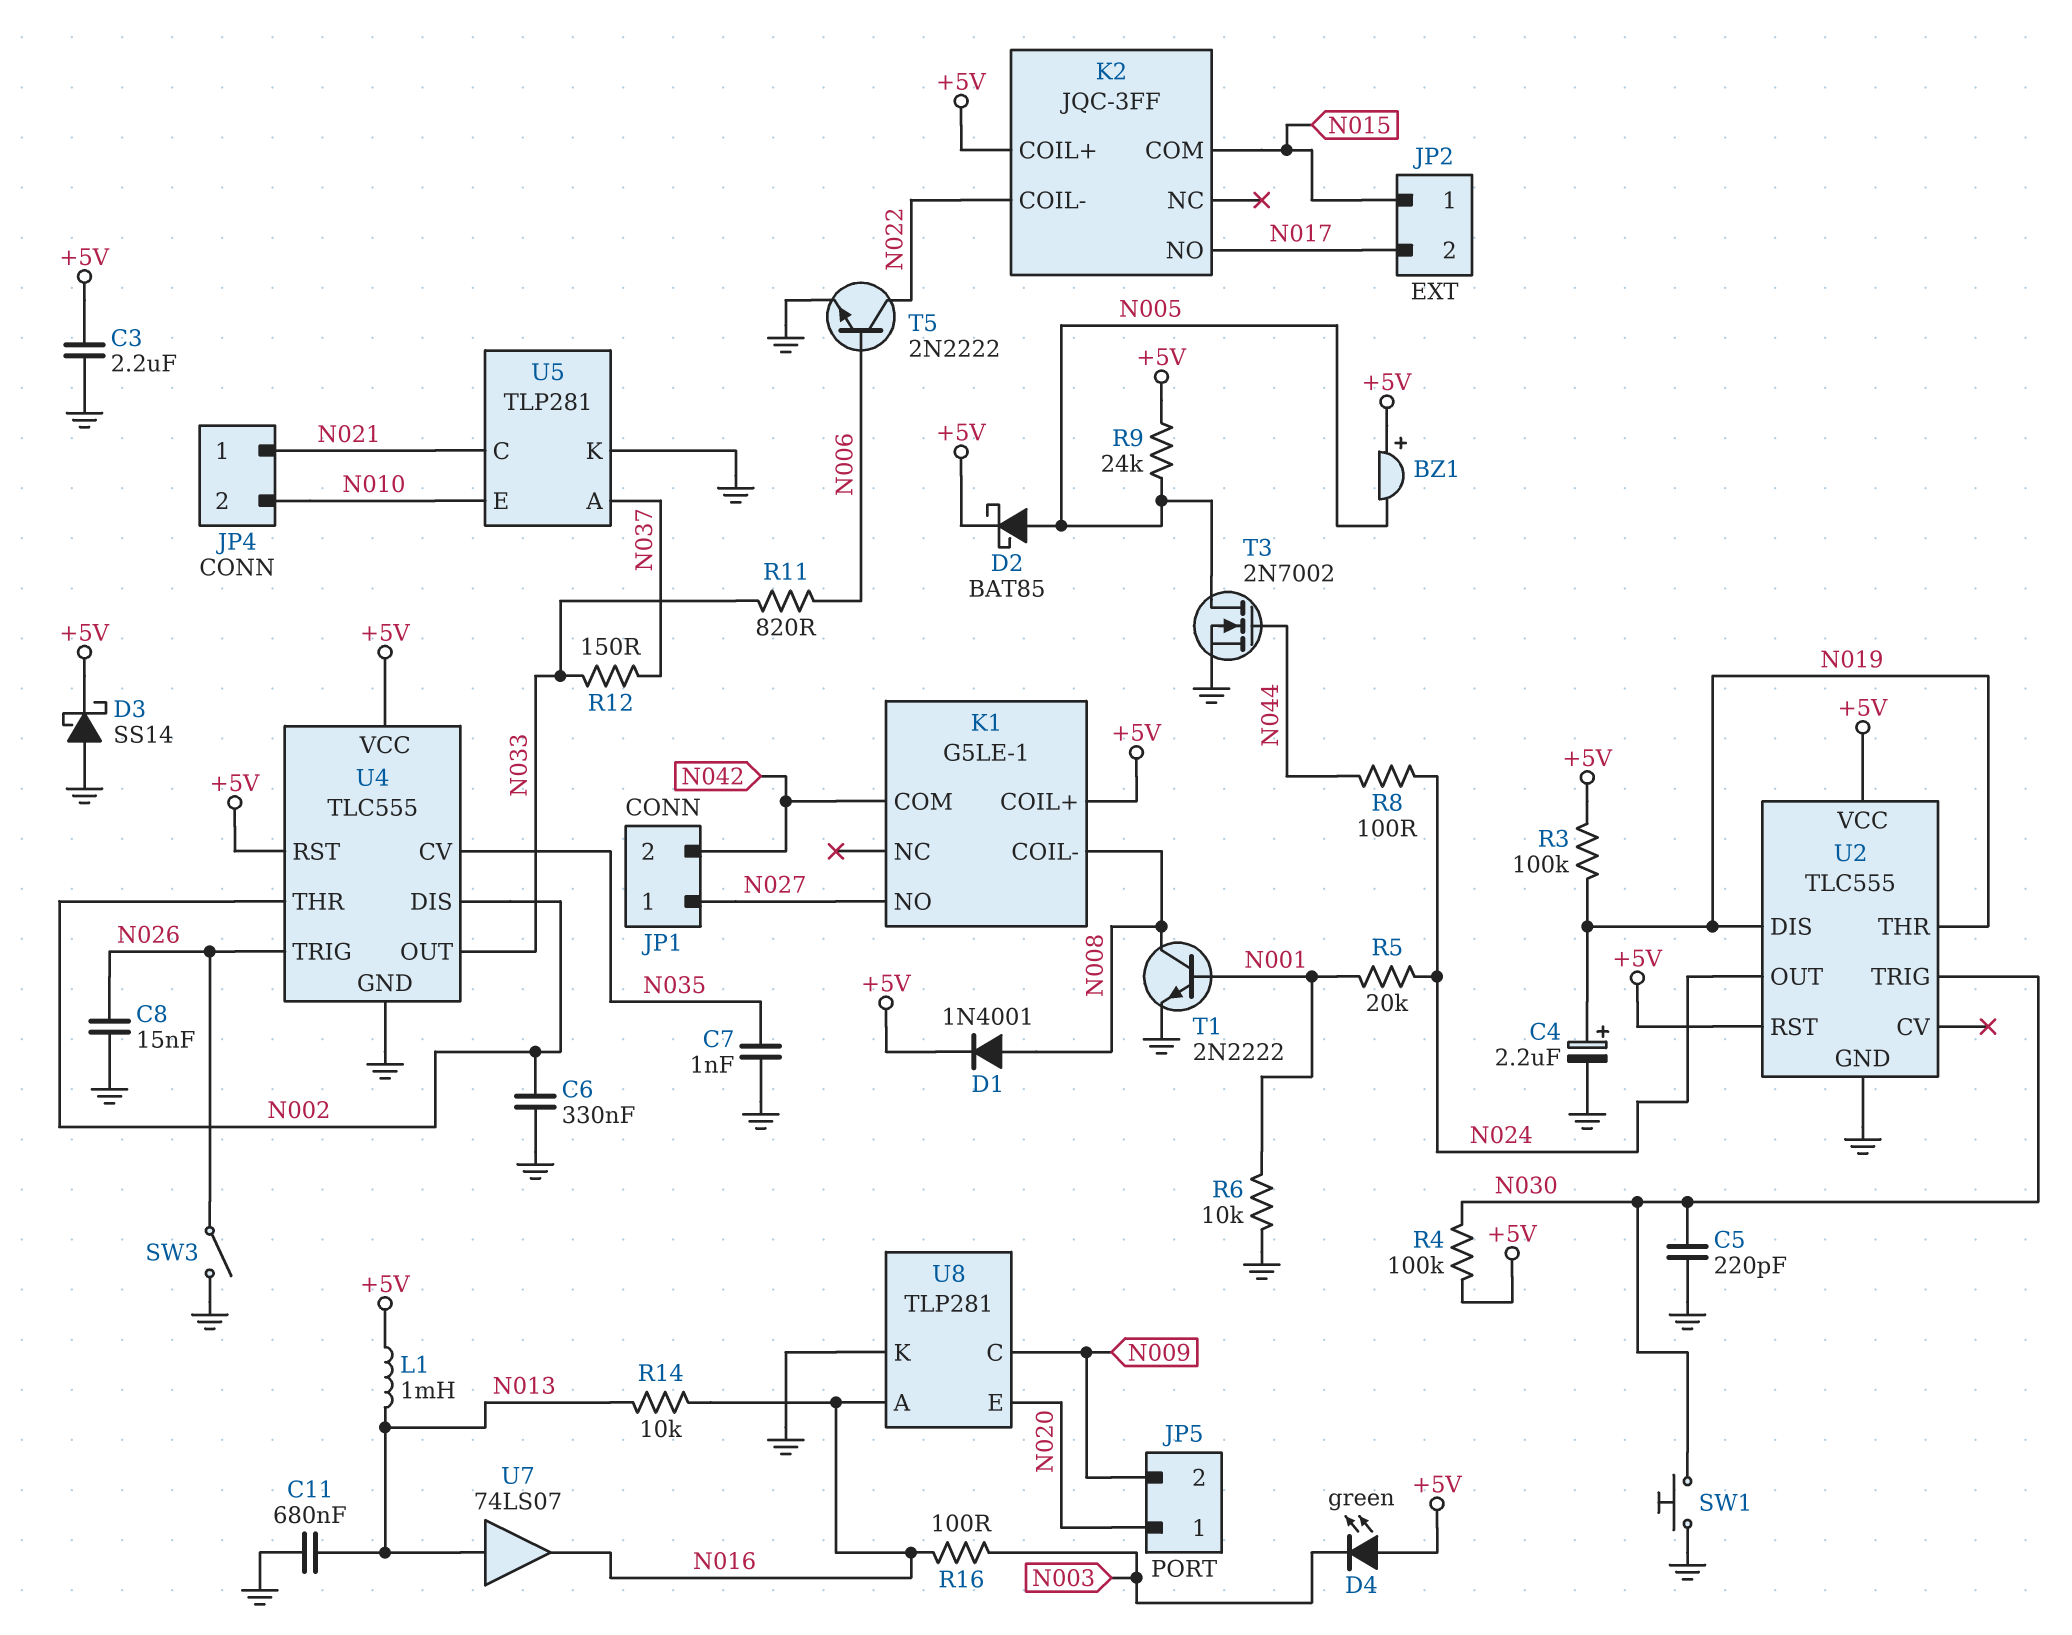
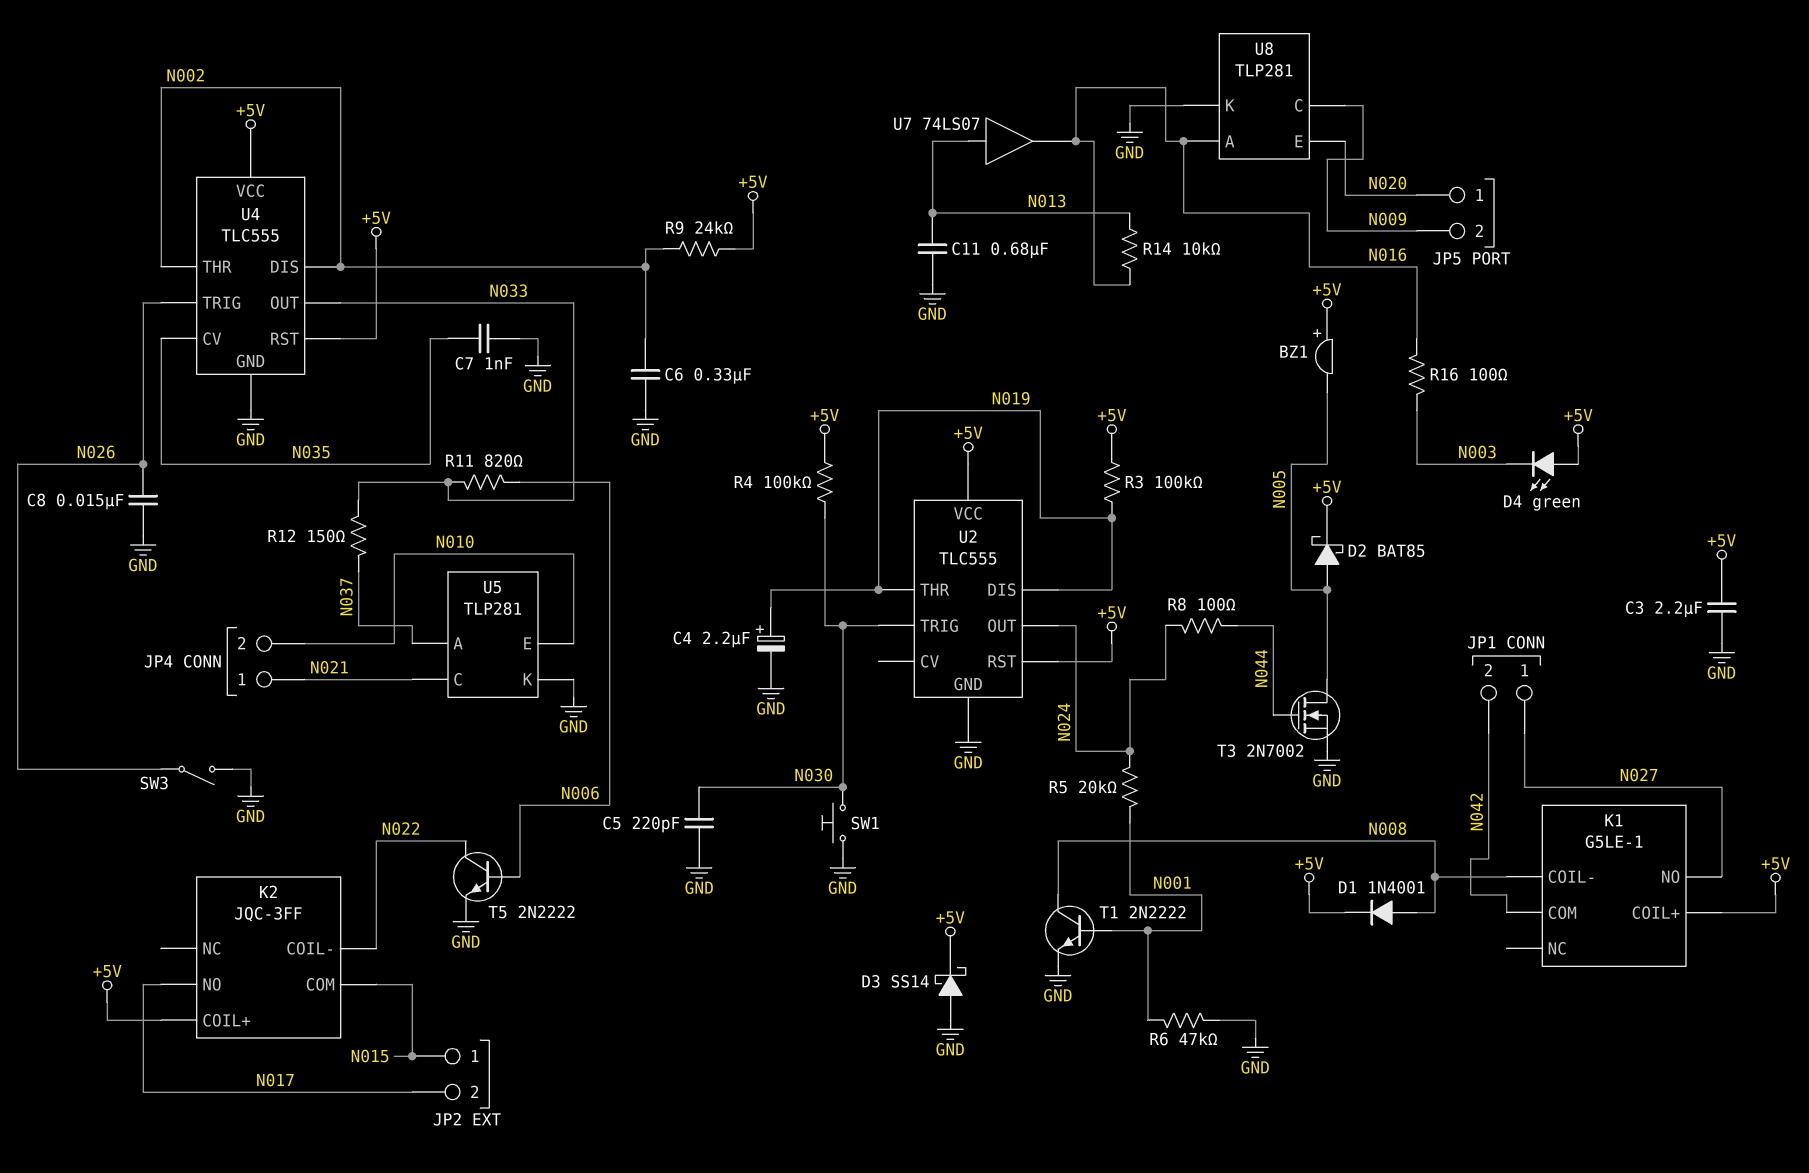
L1: 1mH (+5V, N013) -> none
R6: 10k (GND, N001) -> 47k (GND, N001)
R9: 24k (+5V, N005) -> 24k (+5V, N002)

